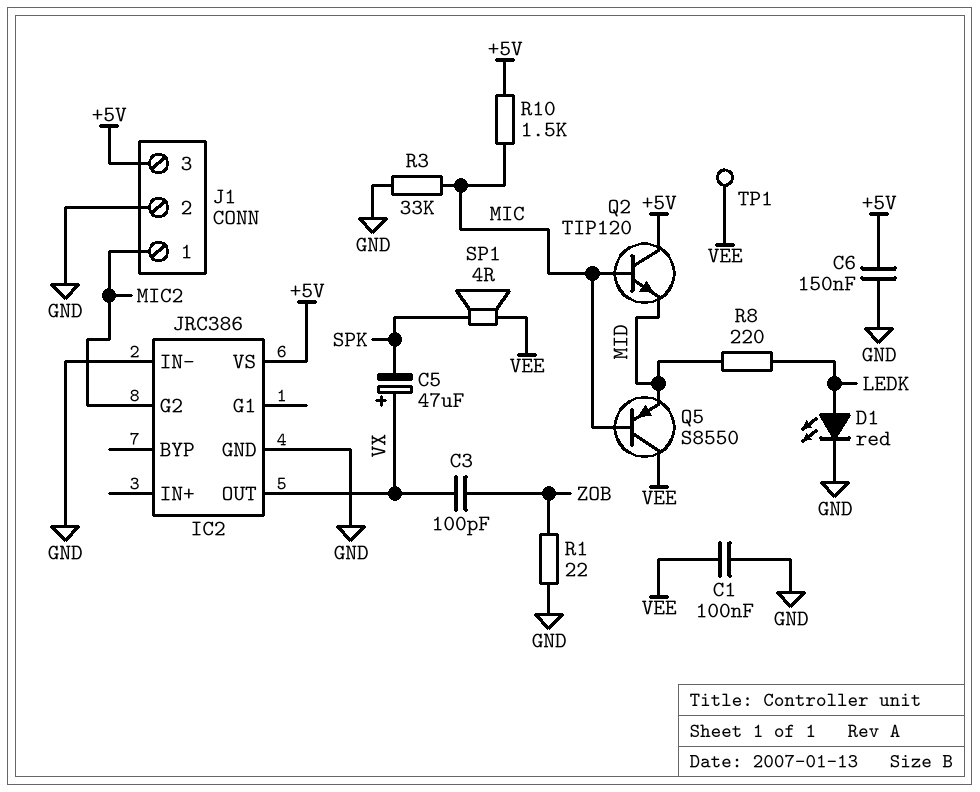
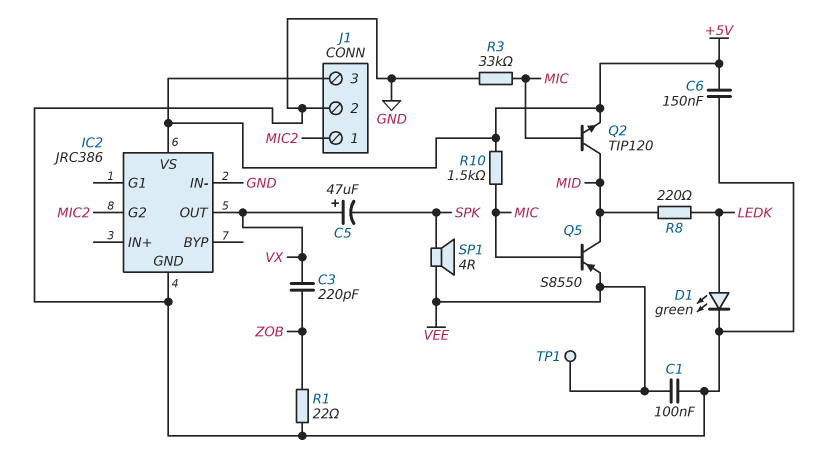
C3: 100pF (VX, ZOB) -> 220pF (VX, ZOB)
D1: LED red (A LEDK, K GND) -> LED green (A LEDK, K GND)
Q2: NPN TIP120 (B MIC, C +5V, E MID) -> NPN TIP120 (B MIC, C MID, E +5V)
Q5: PNP S8550 (B MIC, C VEE, E MID) -> PNP S8550 (B MIC, C MID, E VEE)

